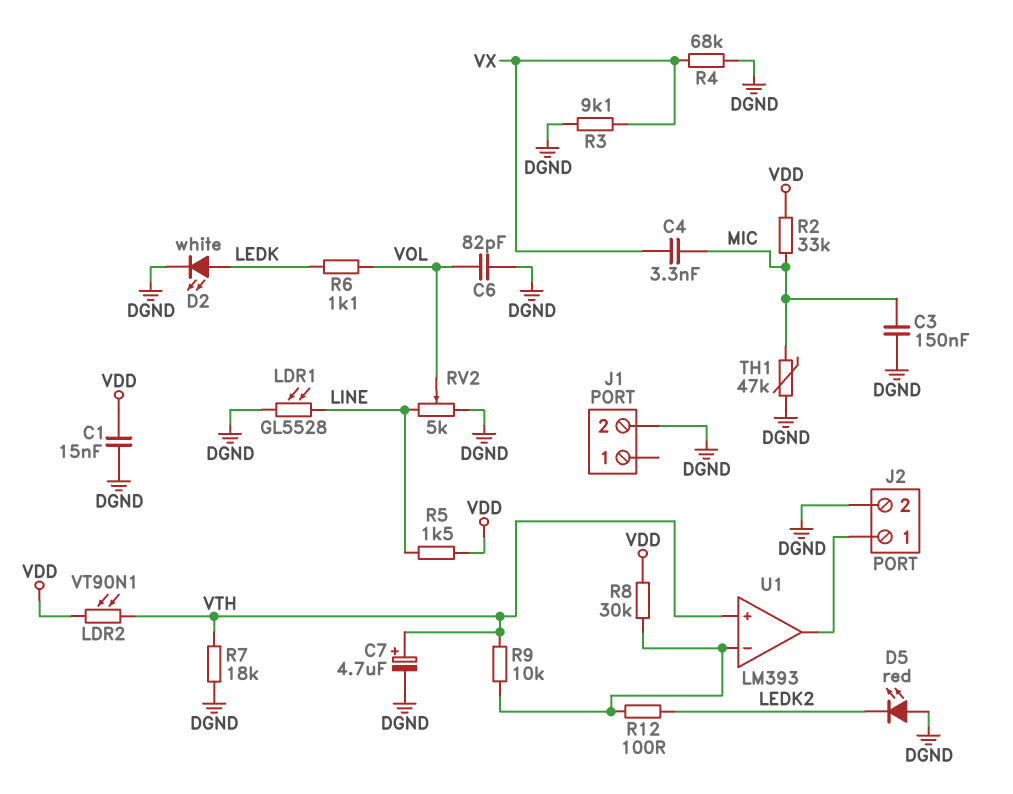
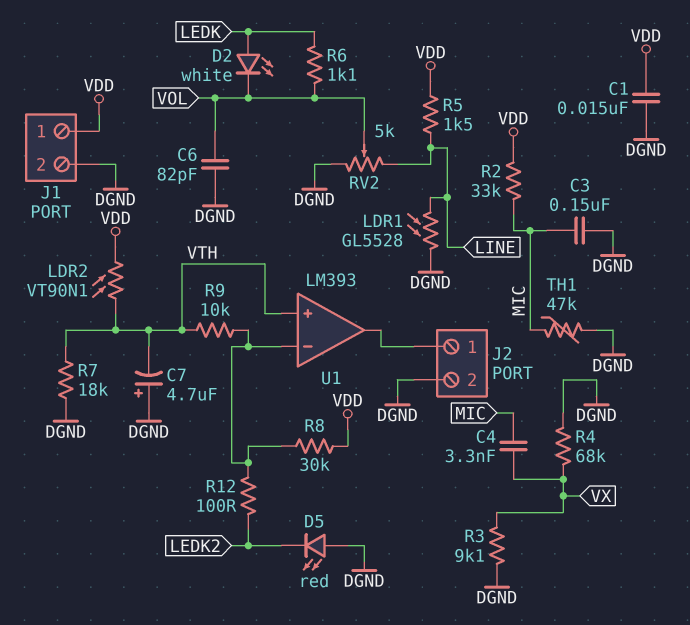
C7: 4.7uF (plus VTH, minus DGND) -> 4.7uF (plus DGND, minus VTH)
D2: LED white (A LEDK, K DGND) -> LED white (A LEDK, K VOL)
J1 pin 1: none -> VDD

